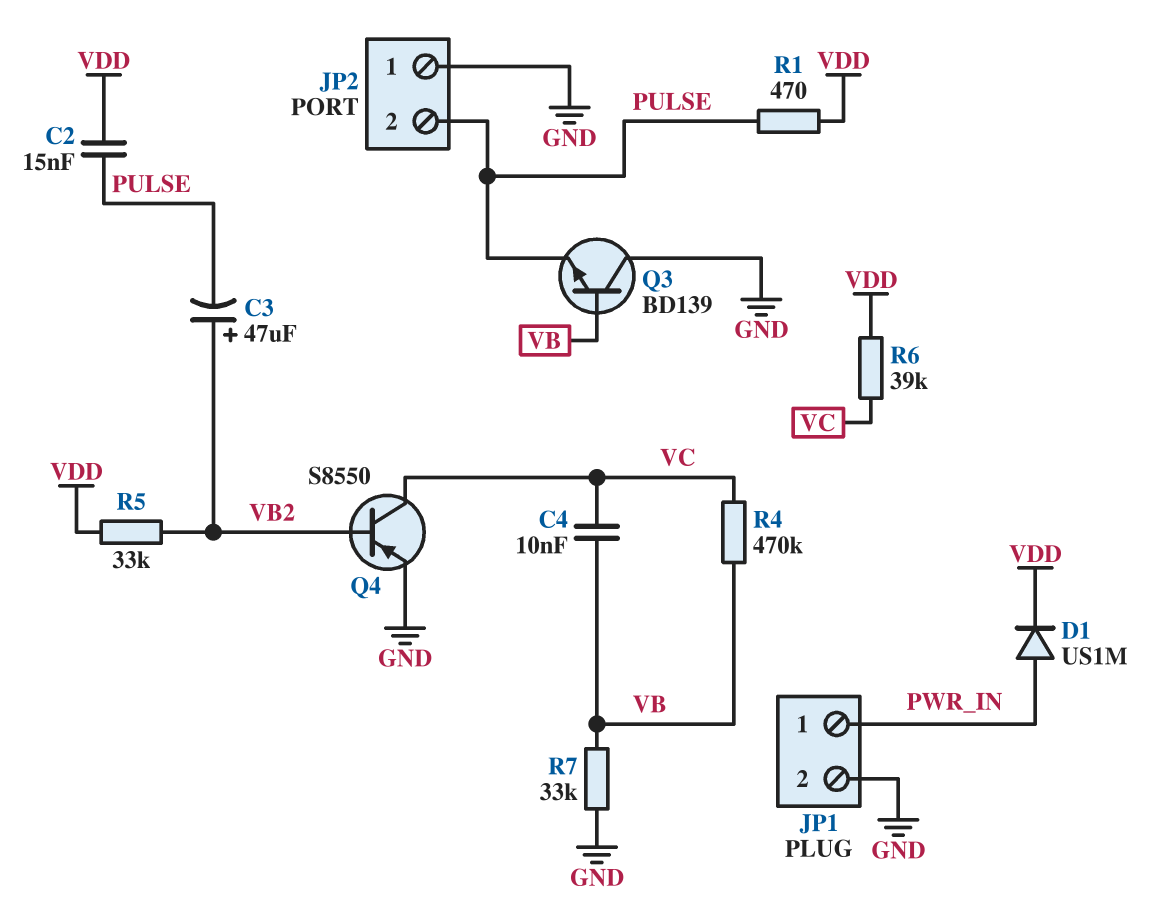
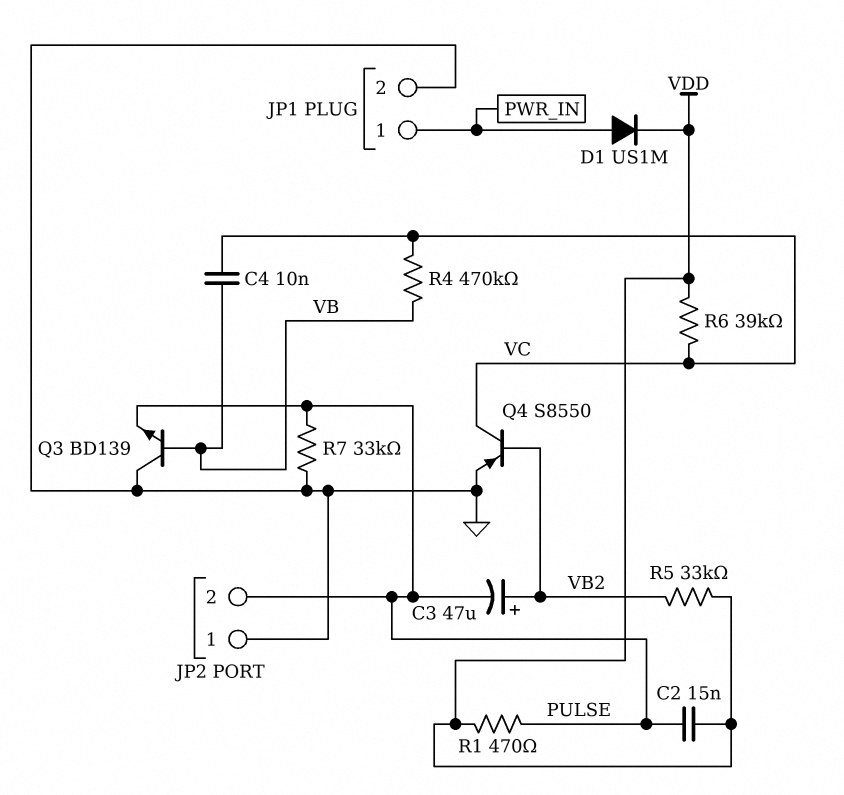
R7: 33k (GND, VB) -> 33k (GND, PULSE)

